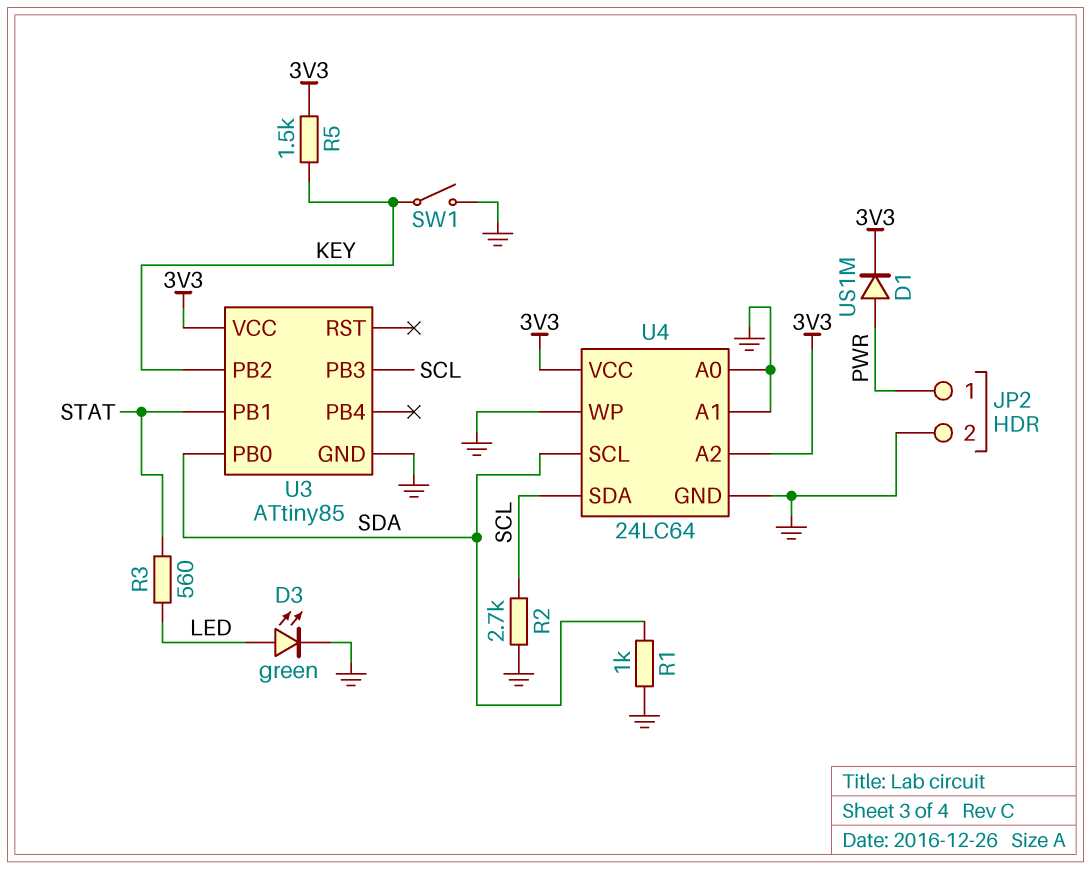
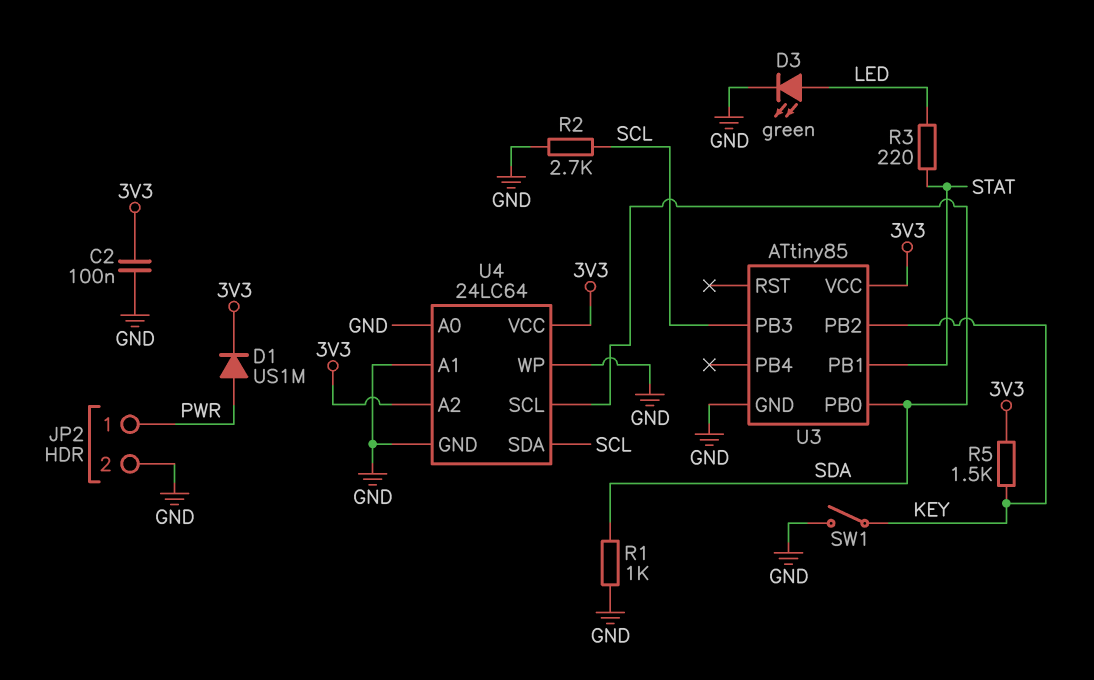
C2: none -> 100nF (3V3, GND)
R3: 560 (LED, STAT) -> 220 (LED, STAT)

